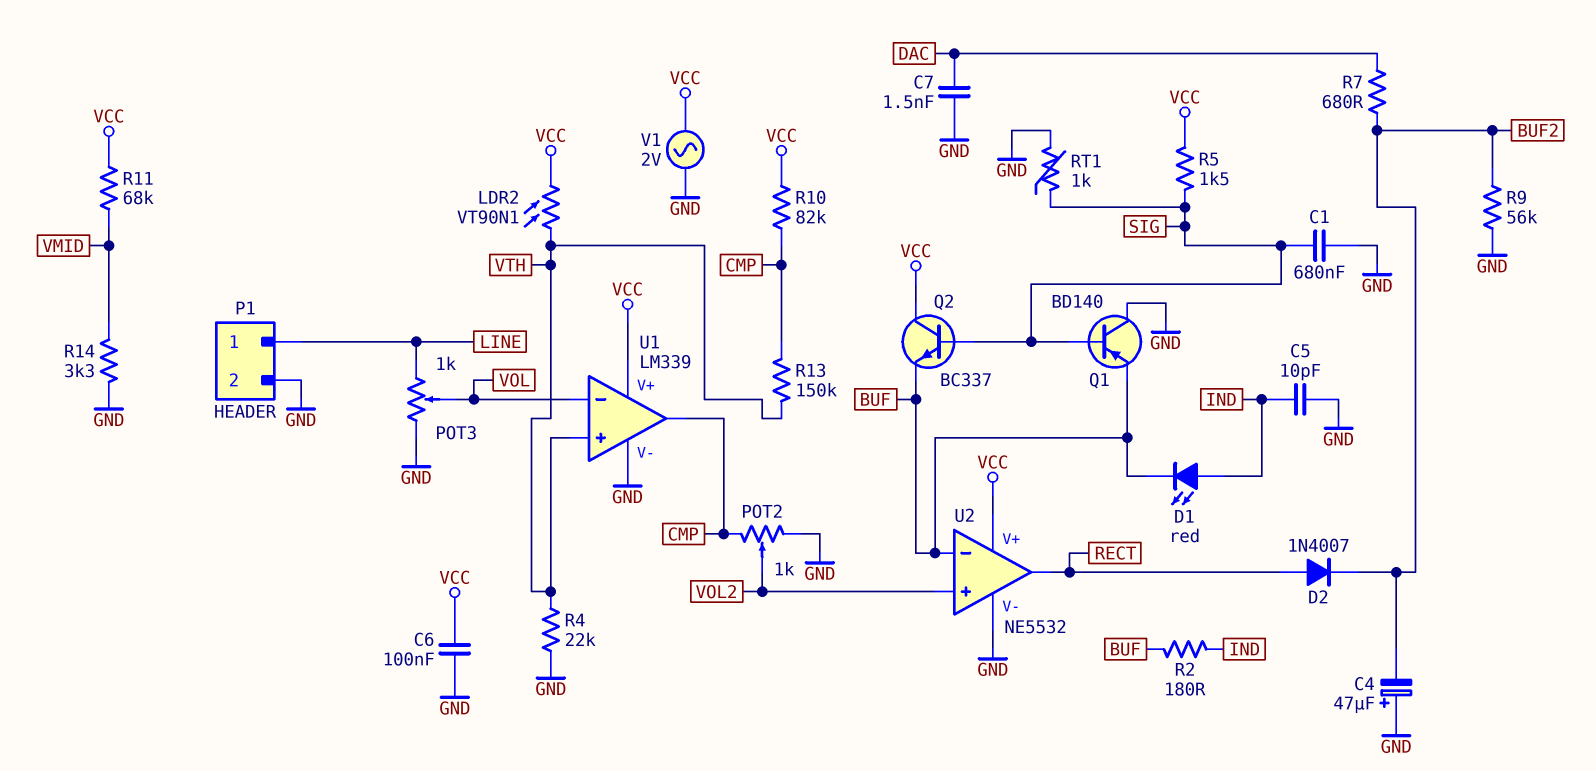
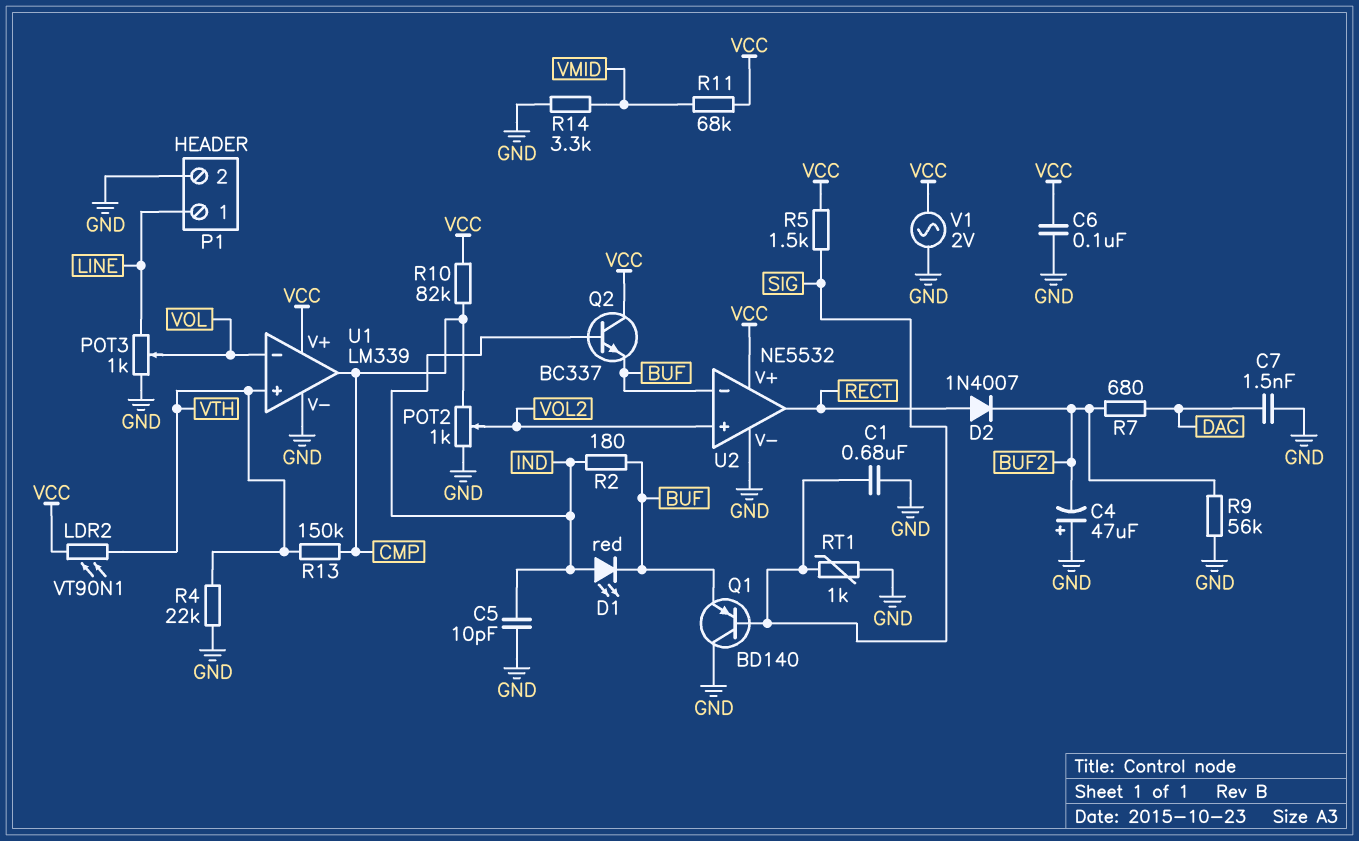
Q2: NPN BC337 (B SIG, C VCC, E BUF) -> NPN BC337 (B IND, C VCC, E BUF)

